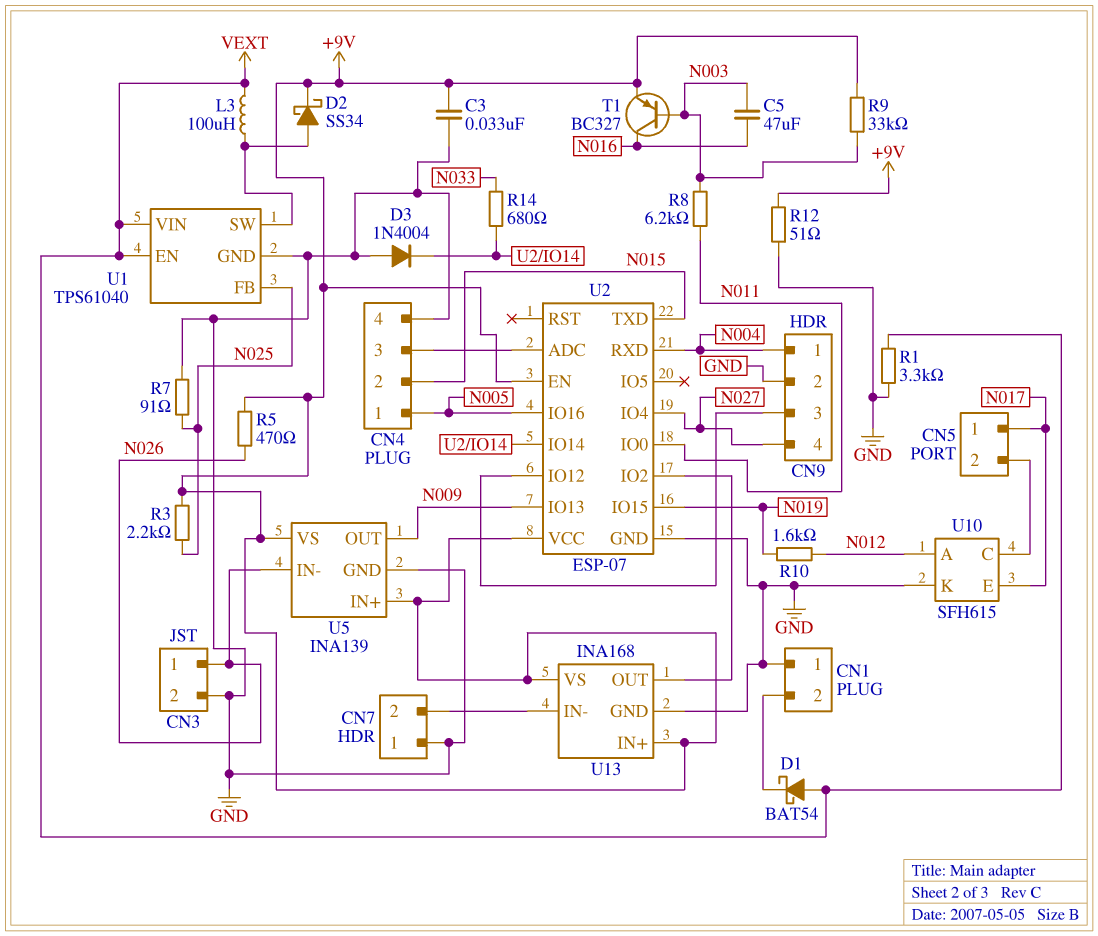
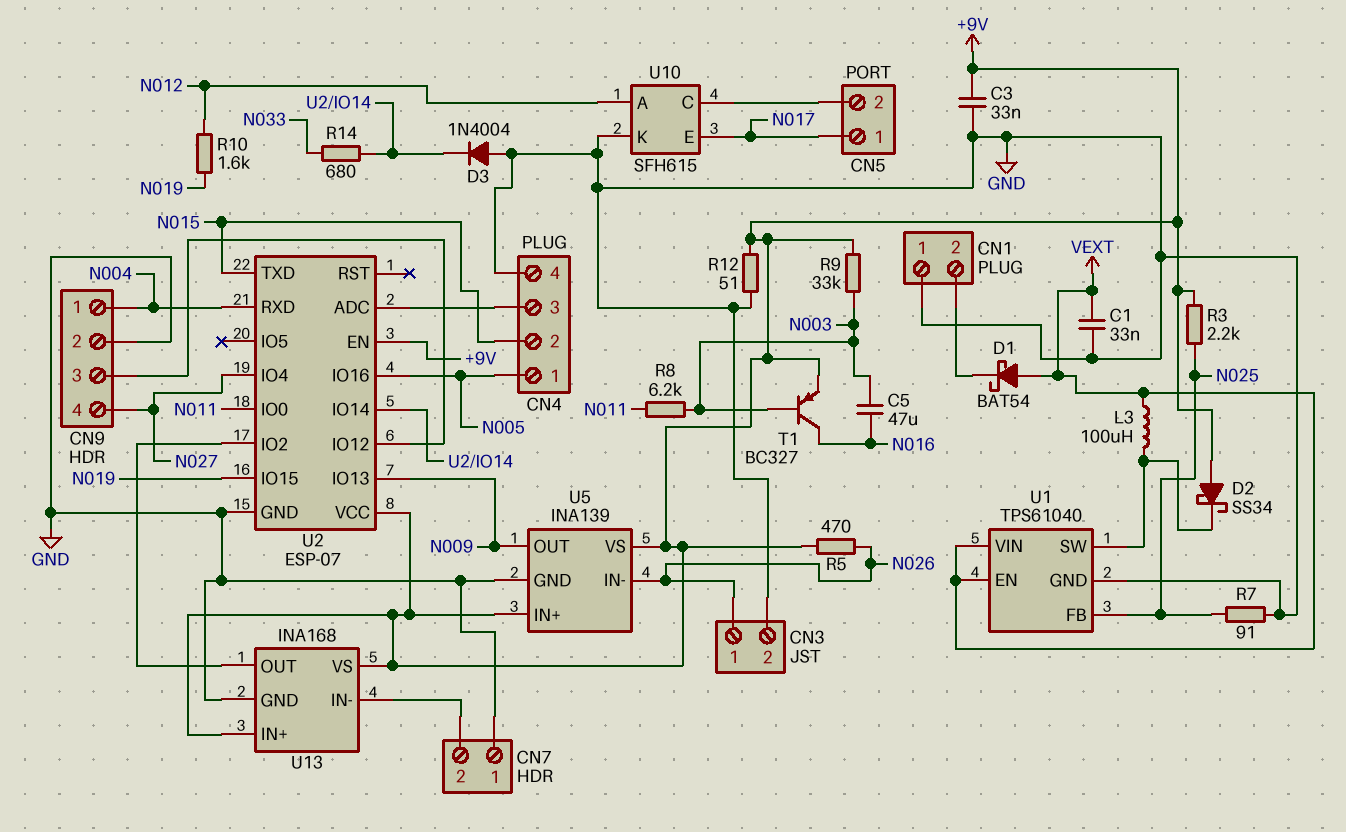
C1: none -> 33nF (GND, VEXT)
D2: schottky SS34 (A U1/SW, K +9V) -> schottky SS34 (A +9V, K U1/SW)
R1: 3.3k (GND, VEXT) -> none

